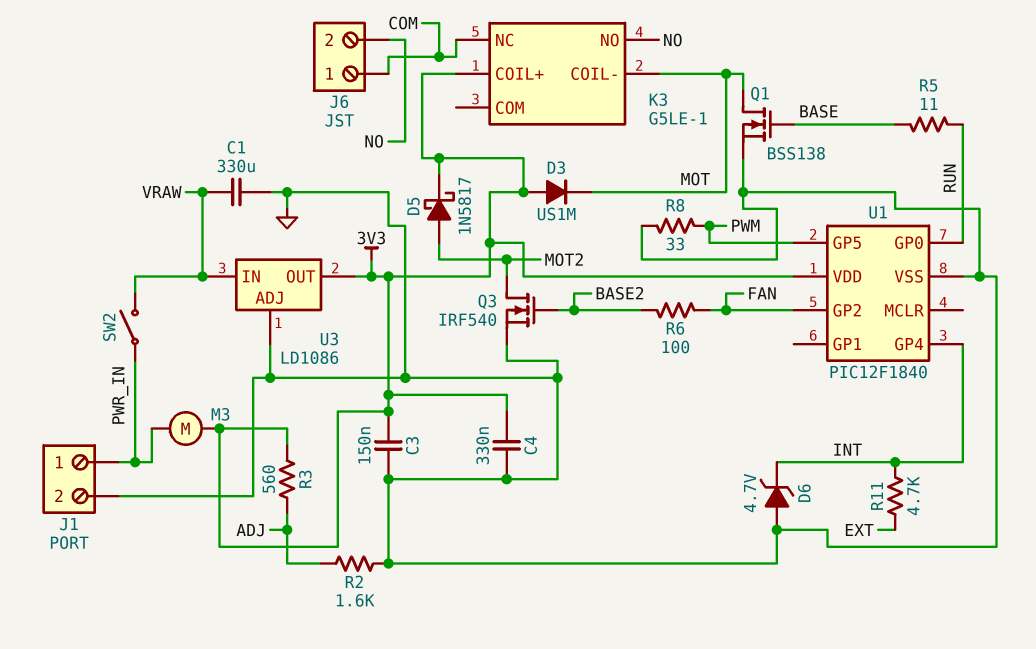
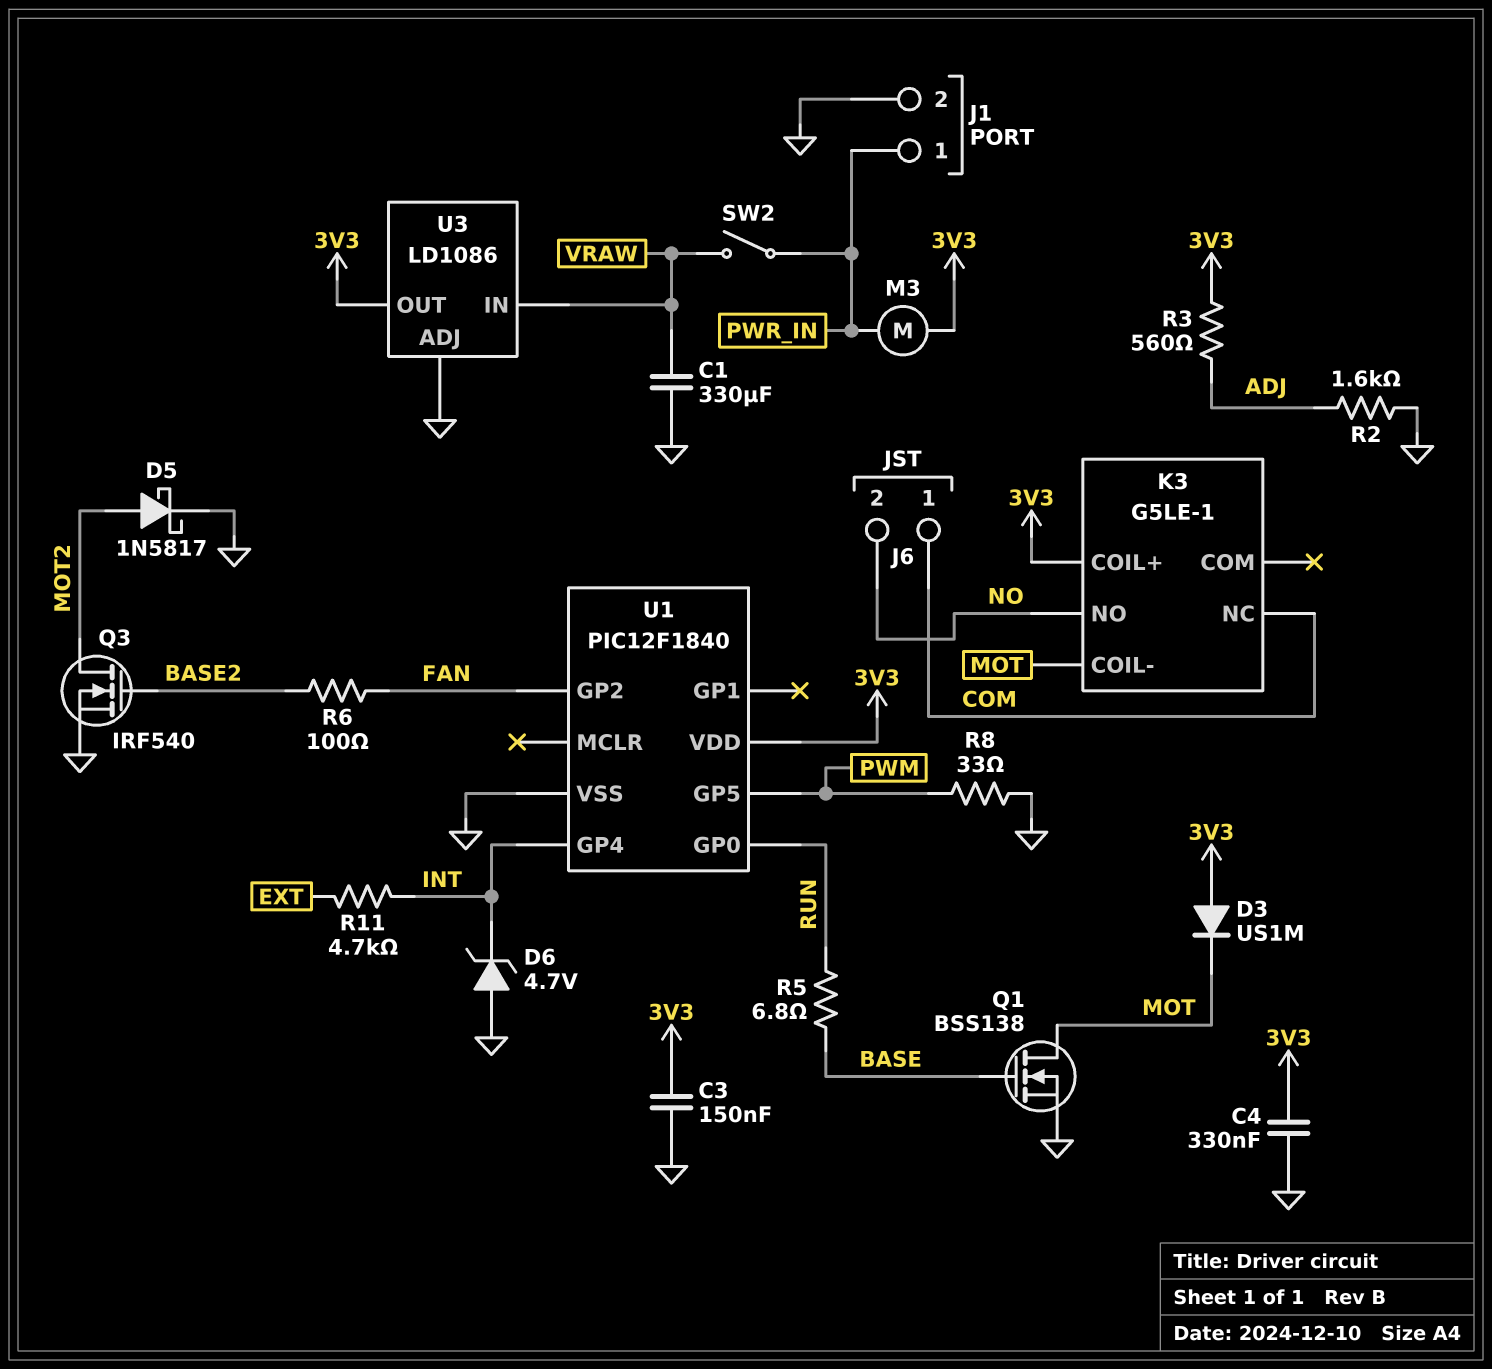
D5: schottky 1N5817 (A MOT2, K 3V3) -> schottky 1N5817 (A MOT2, K GND)
R5: 11 (BASE, RUN) -> 6.8 (BASE, RUN)

